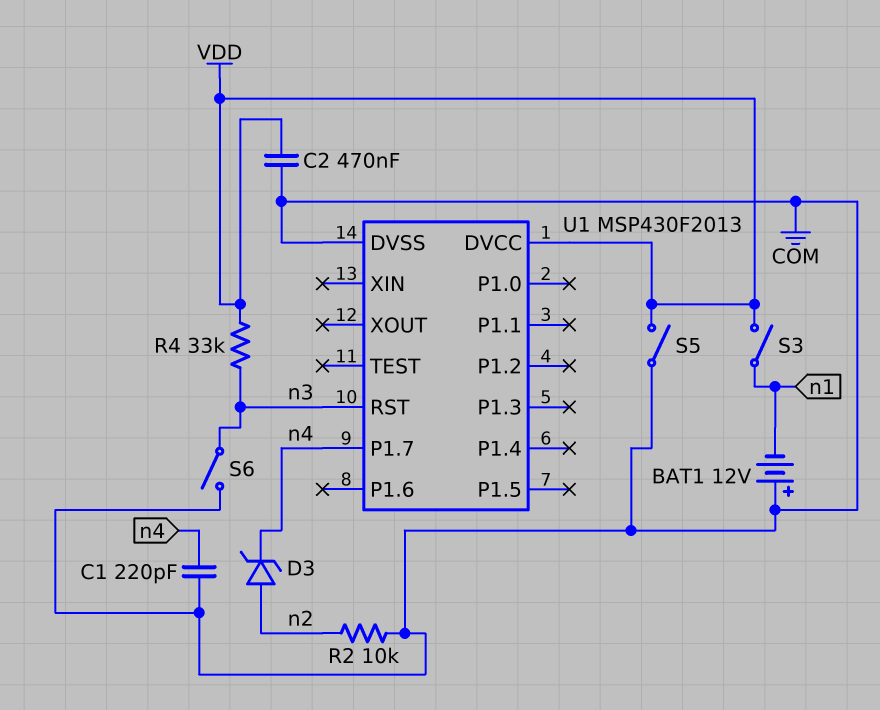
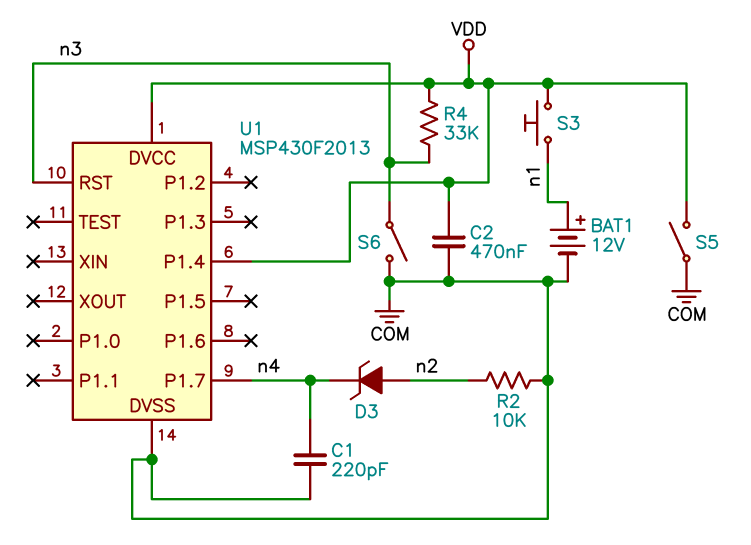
BAT1: 12V (plus COM, minus n1) -> 12V (plus n1, minus COM)
S3: switch (VDD, n1) -> button (VDD, n1)
U1 pin P1.4: none -> VDD

